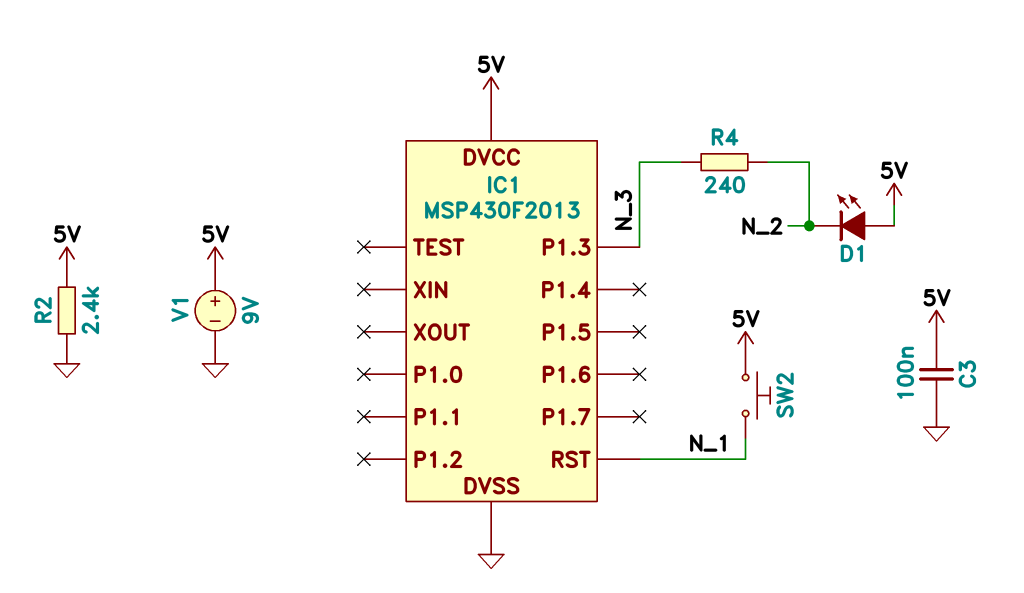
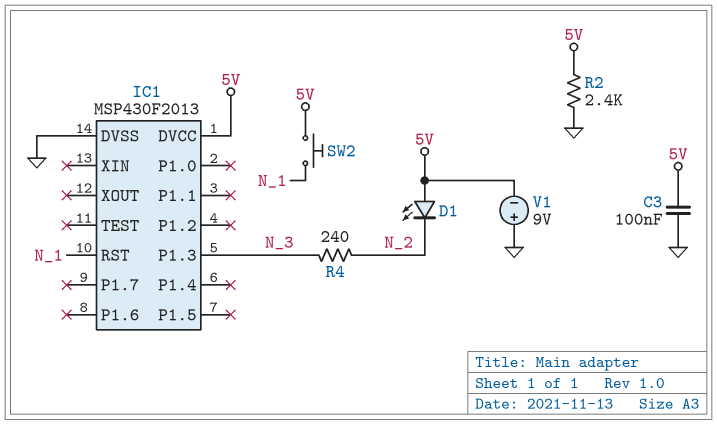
V1: 9V (plus 5V, minus GND) -> 9V (plus GND, minus 5V)

